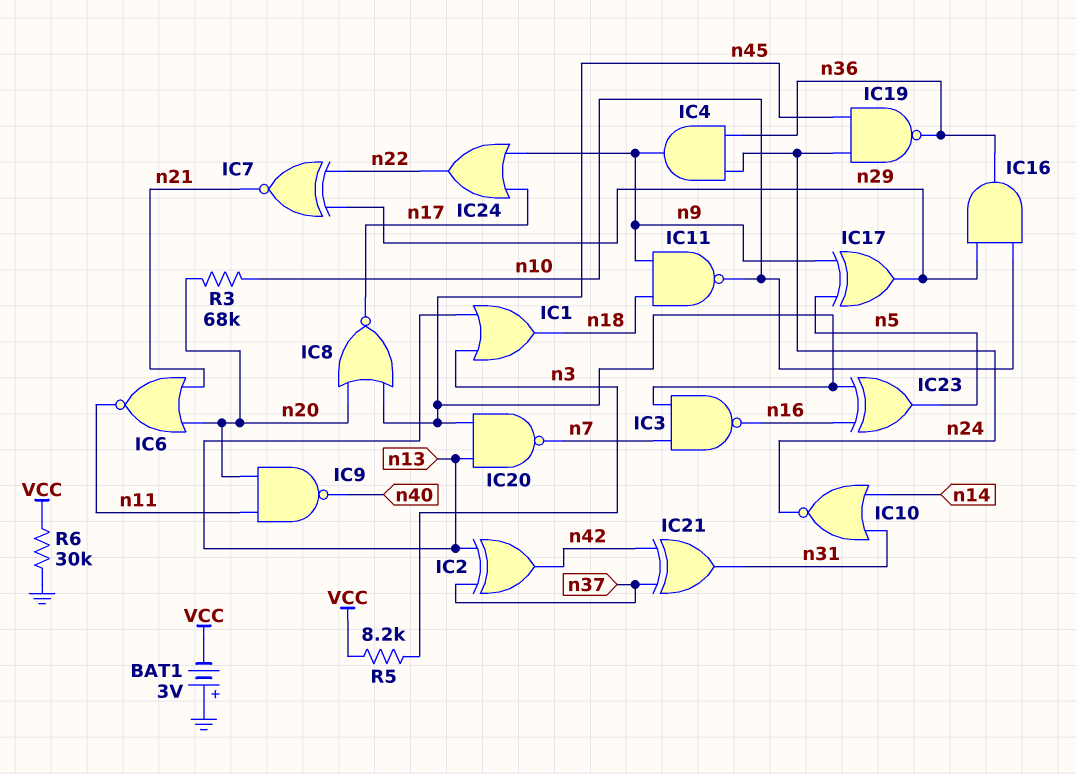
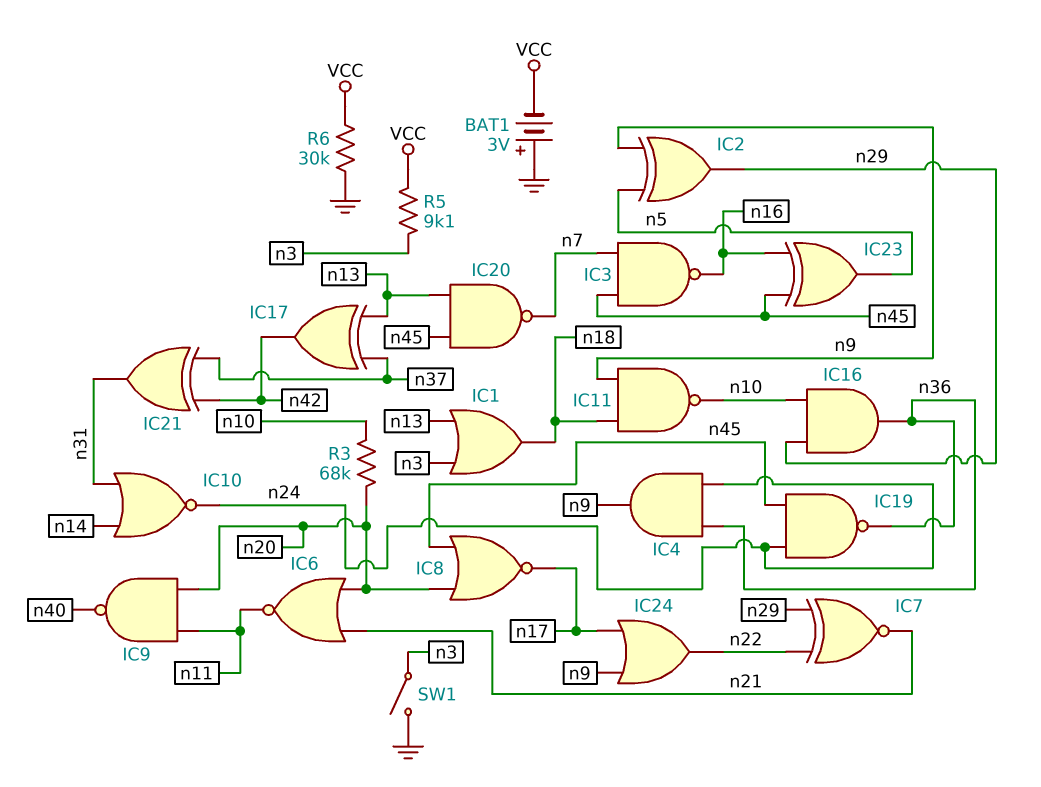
IC2: XOR (in n13, in n37, out n42) -> XOR (in n5, in n9, out n29)
IC17: XOR (in n5, in n9, out n29) -> XOR (in n13, in n37, out n42)
R5: 8.2k (VCC, n3) -> 9.1k (VCC, n3)
SW1: none -> switch (GND, n3)

